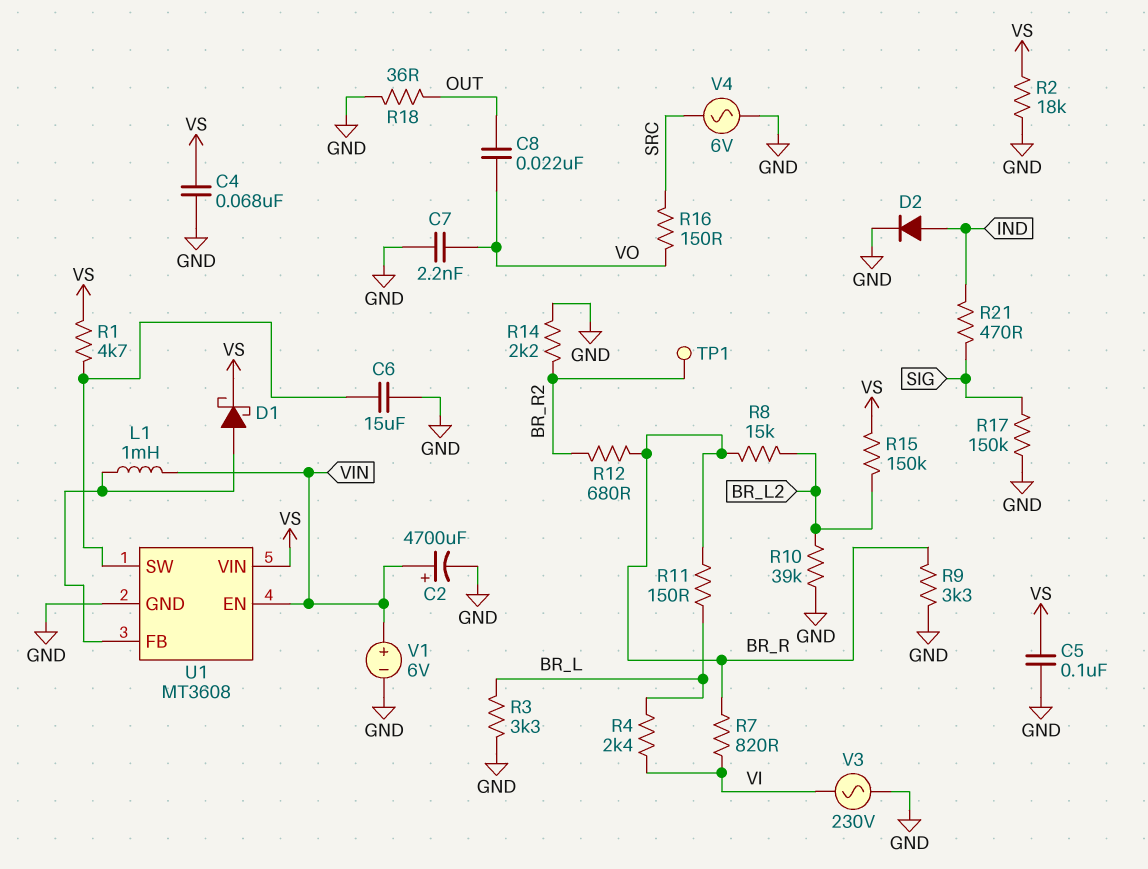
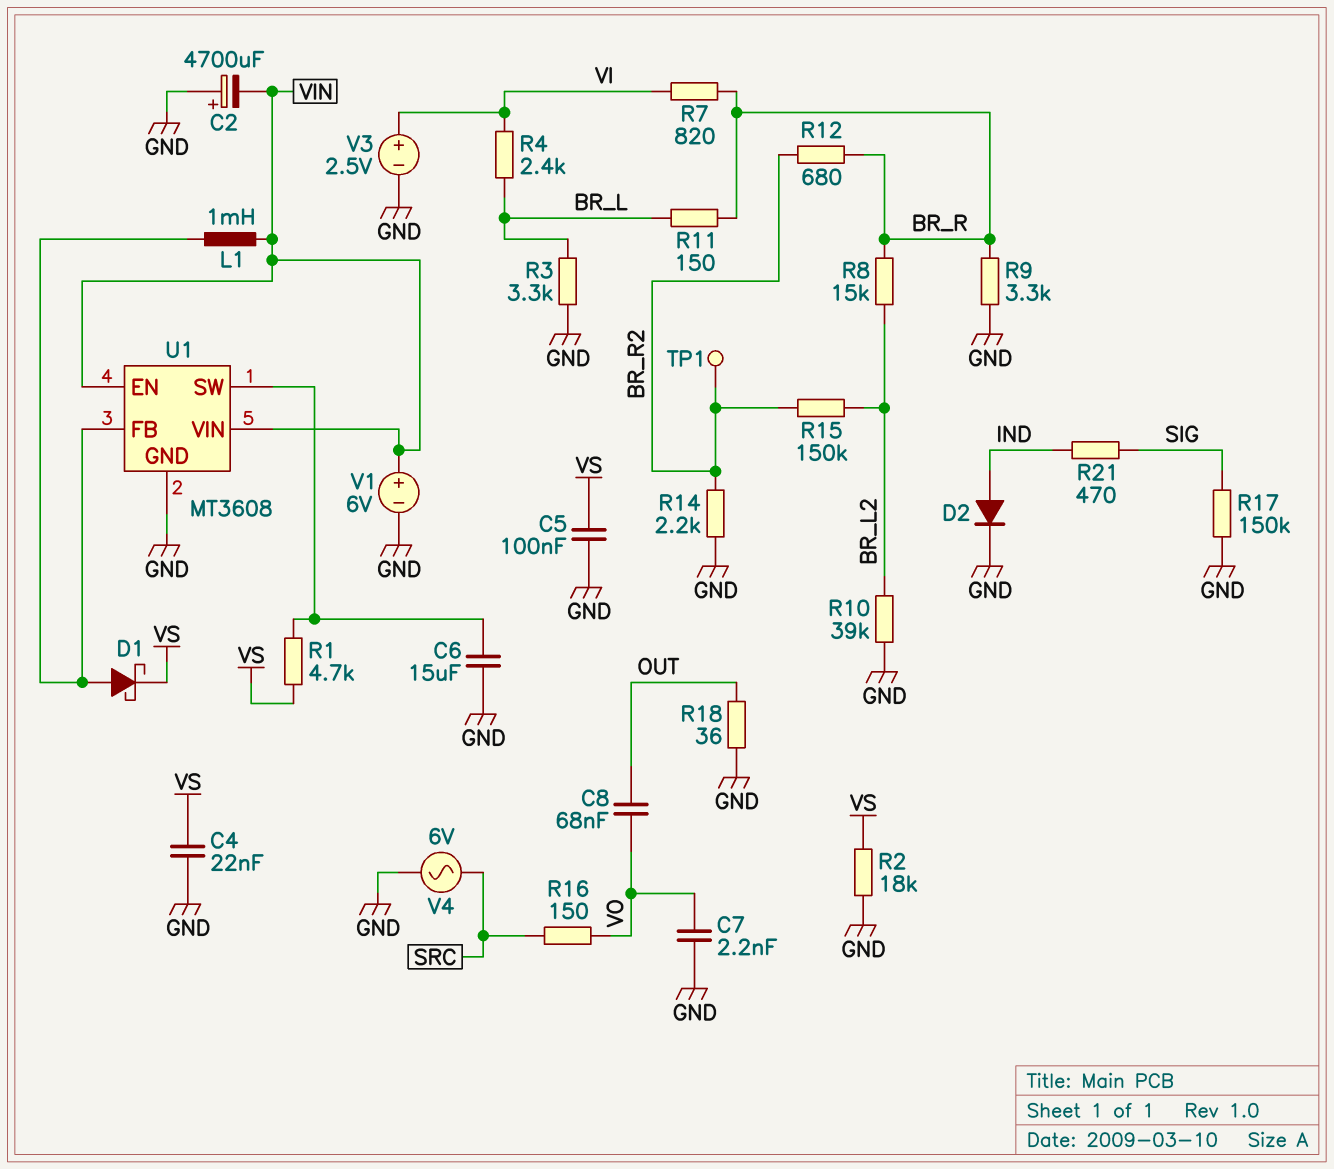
C2: 4700uF (plus VIN, minus GND) -> 4700uF (plus GND, minus VIN)
C4: 68nF (GND, VS) -> 22nF (GND, VS)
C8: 22nF (OUT, VO) -> 68nF (OUT, VO)
R15: 150k (BR_L2, VS) -> 150k (BR_L2, BR_R2)
U1 pin VIN: VS -> VIN
V3: AC 230V (GND, VI) -> 2.5V (plus VI, minus GND)

